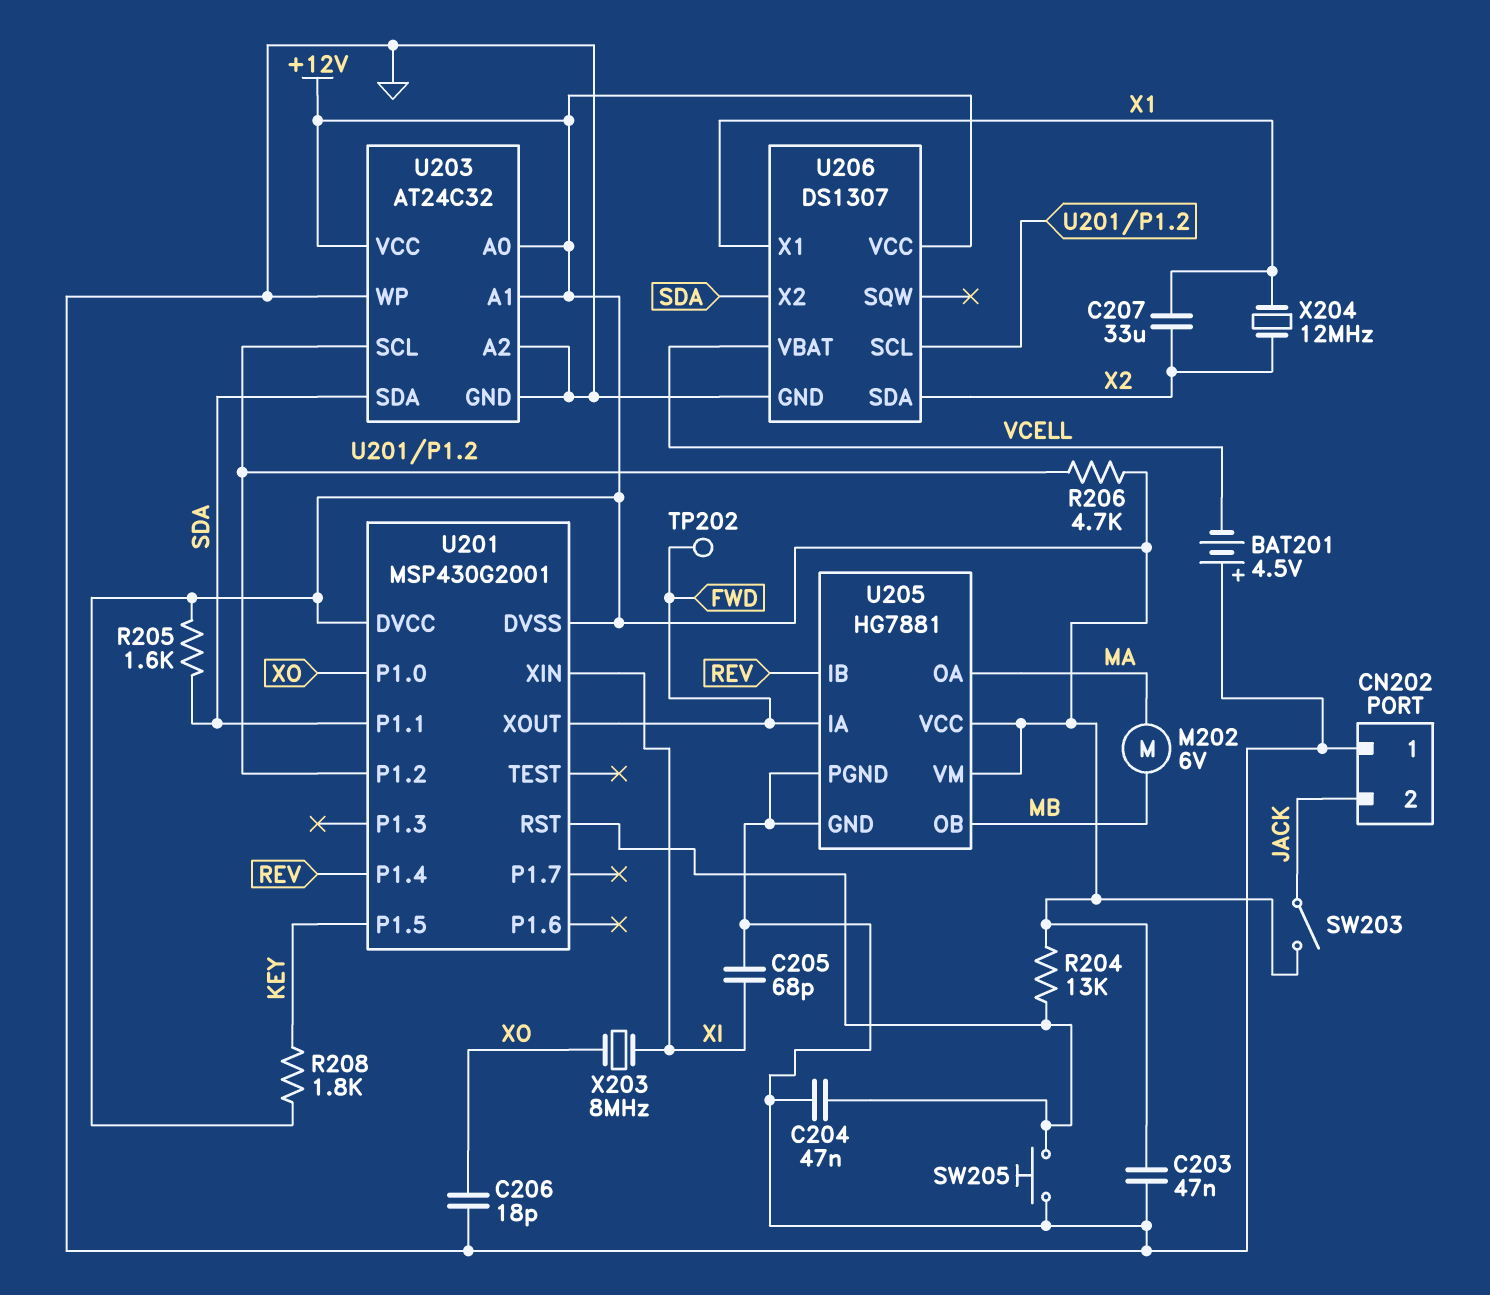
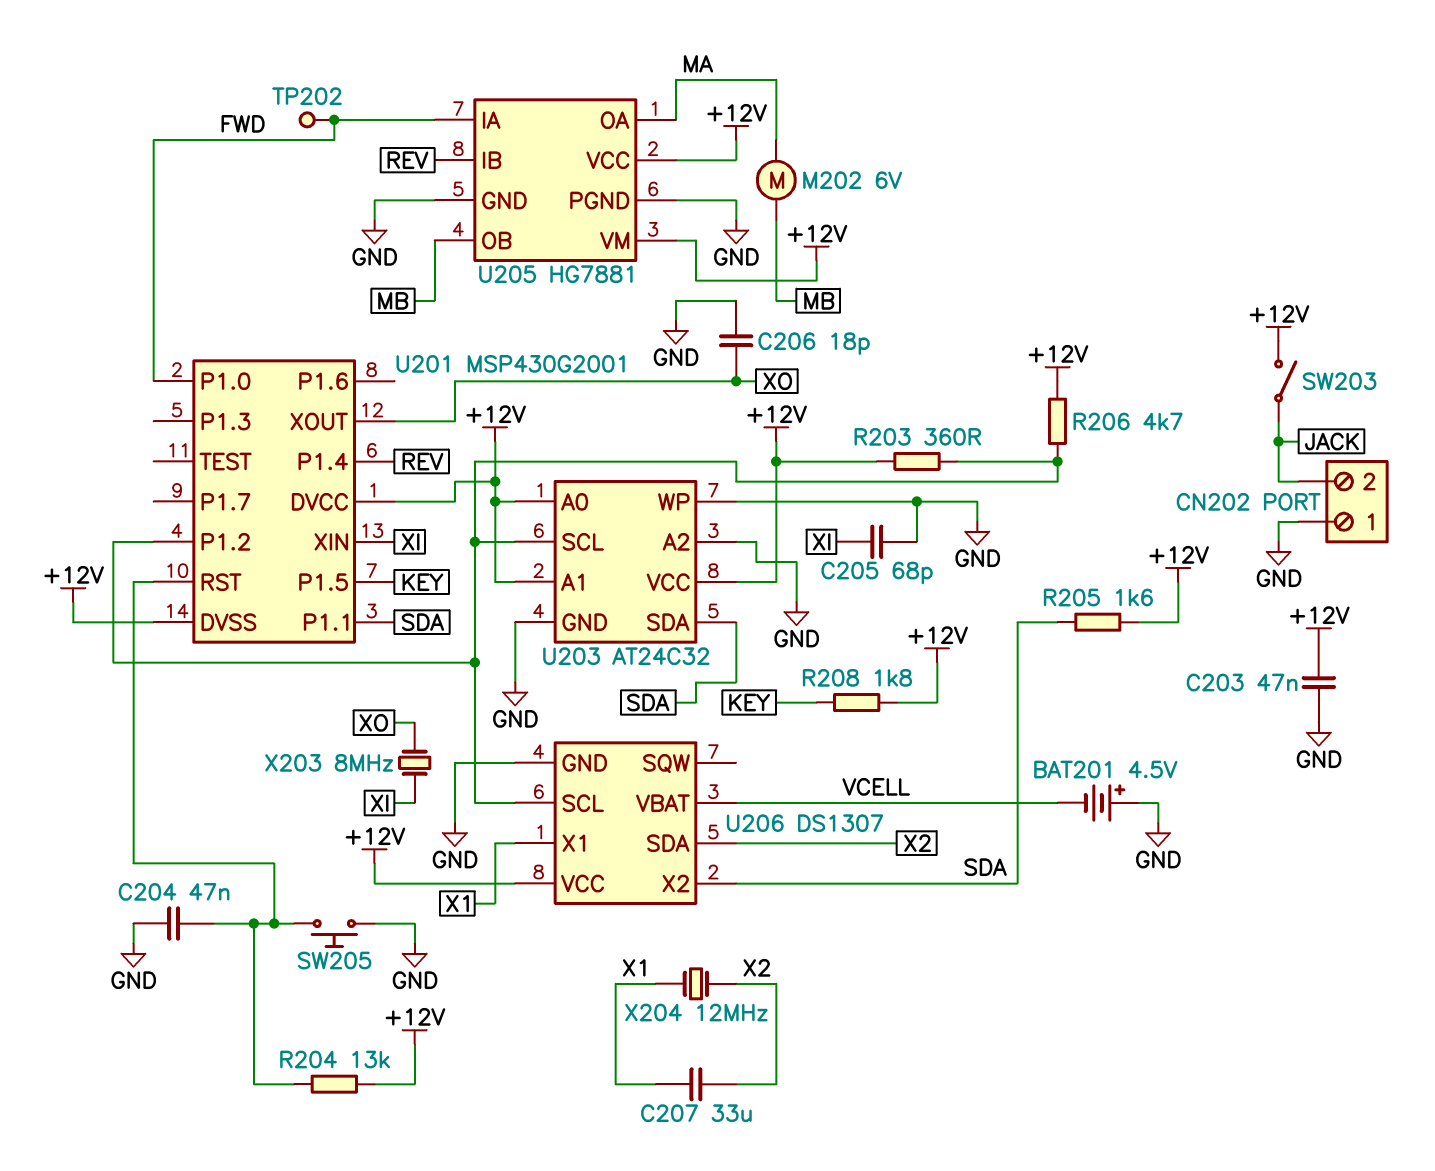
R203: none -> 360 (+12V, U201/P1.2)
U201 pin P1.0: XO -> FWD
U201 pin XOUT: FWD -> XO

